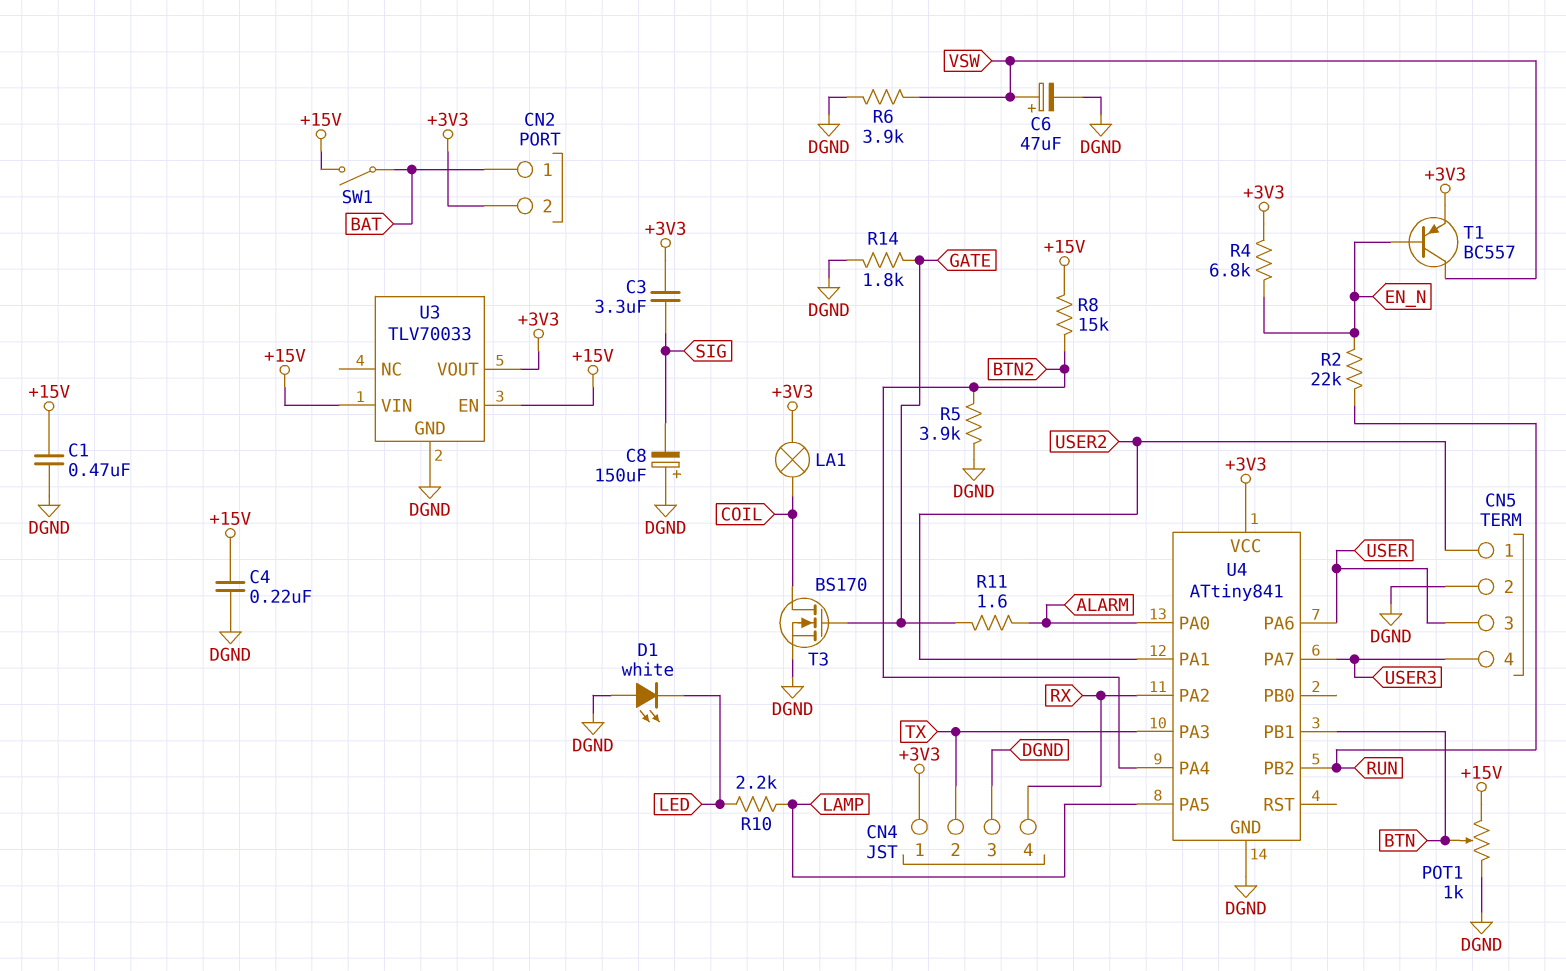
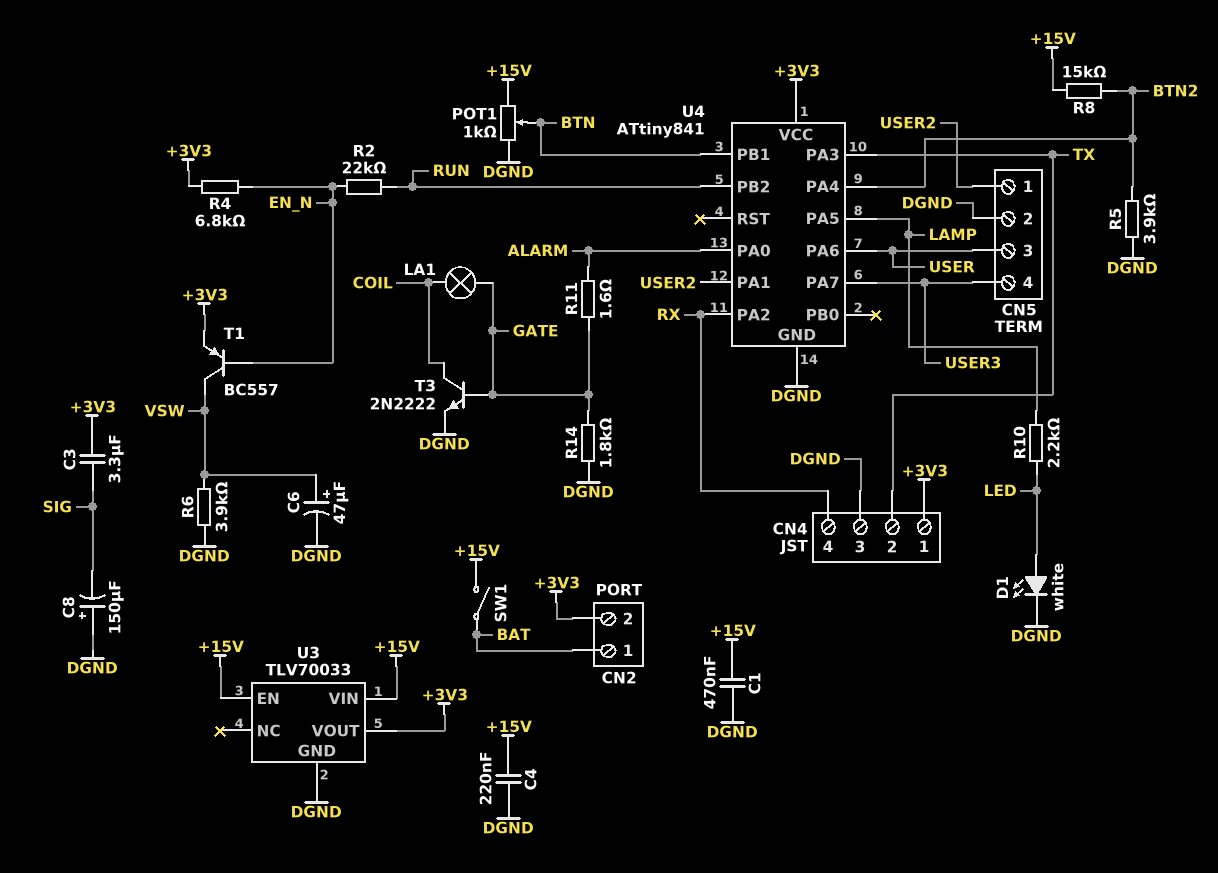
D1: LED white (A DGND, K LED) -> LED white (A LED, K DGND)
LA1: lamp (+3V3, COIL) -> lamp (COIL, GATE)
T3: NMOS BS170 (G GATE, D COIL, S DGND) -> NPN 2N2222 (B GATE, C COIL, E DGND)

